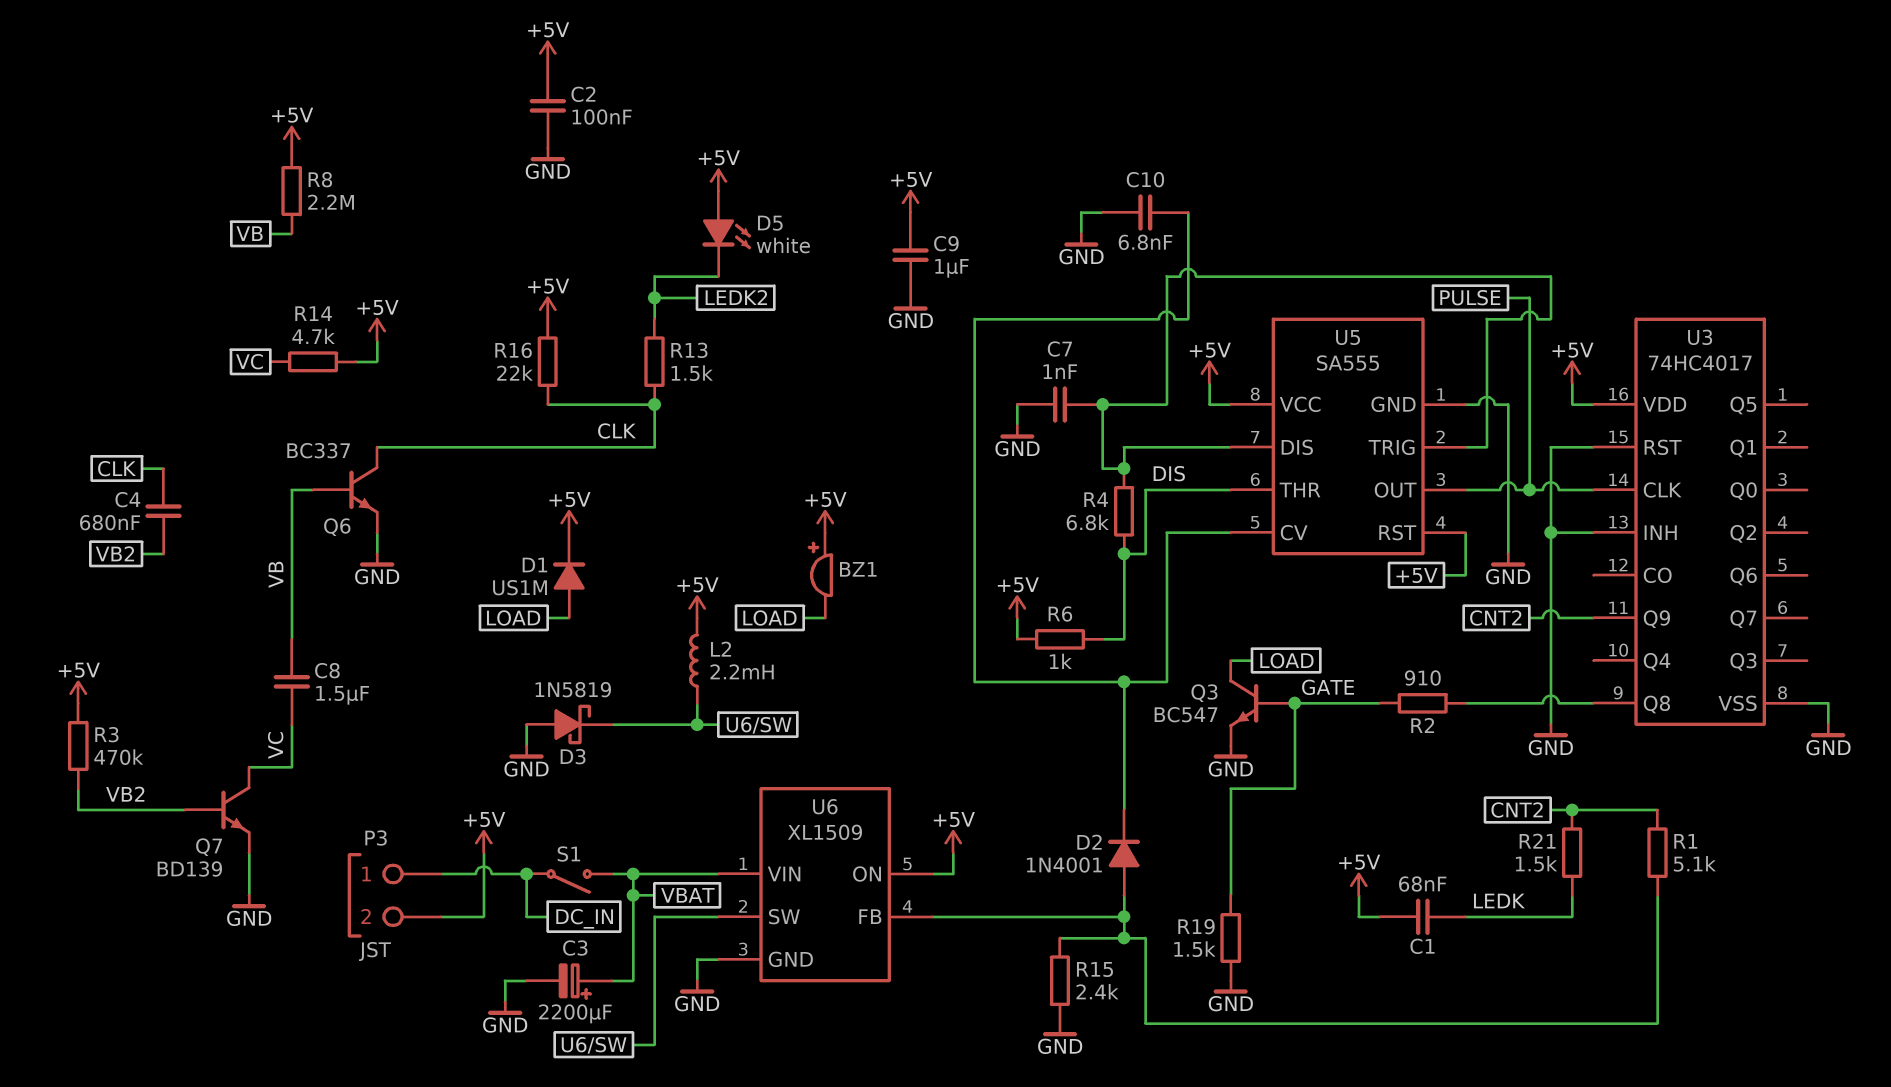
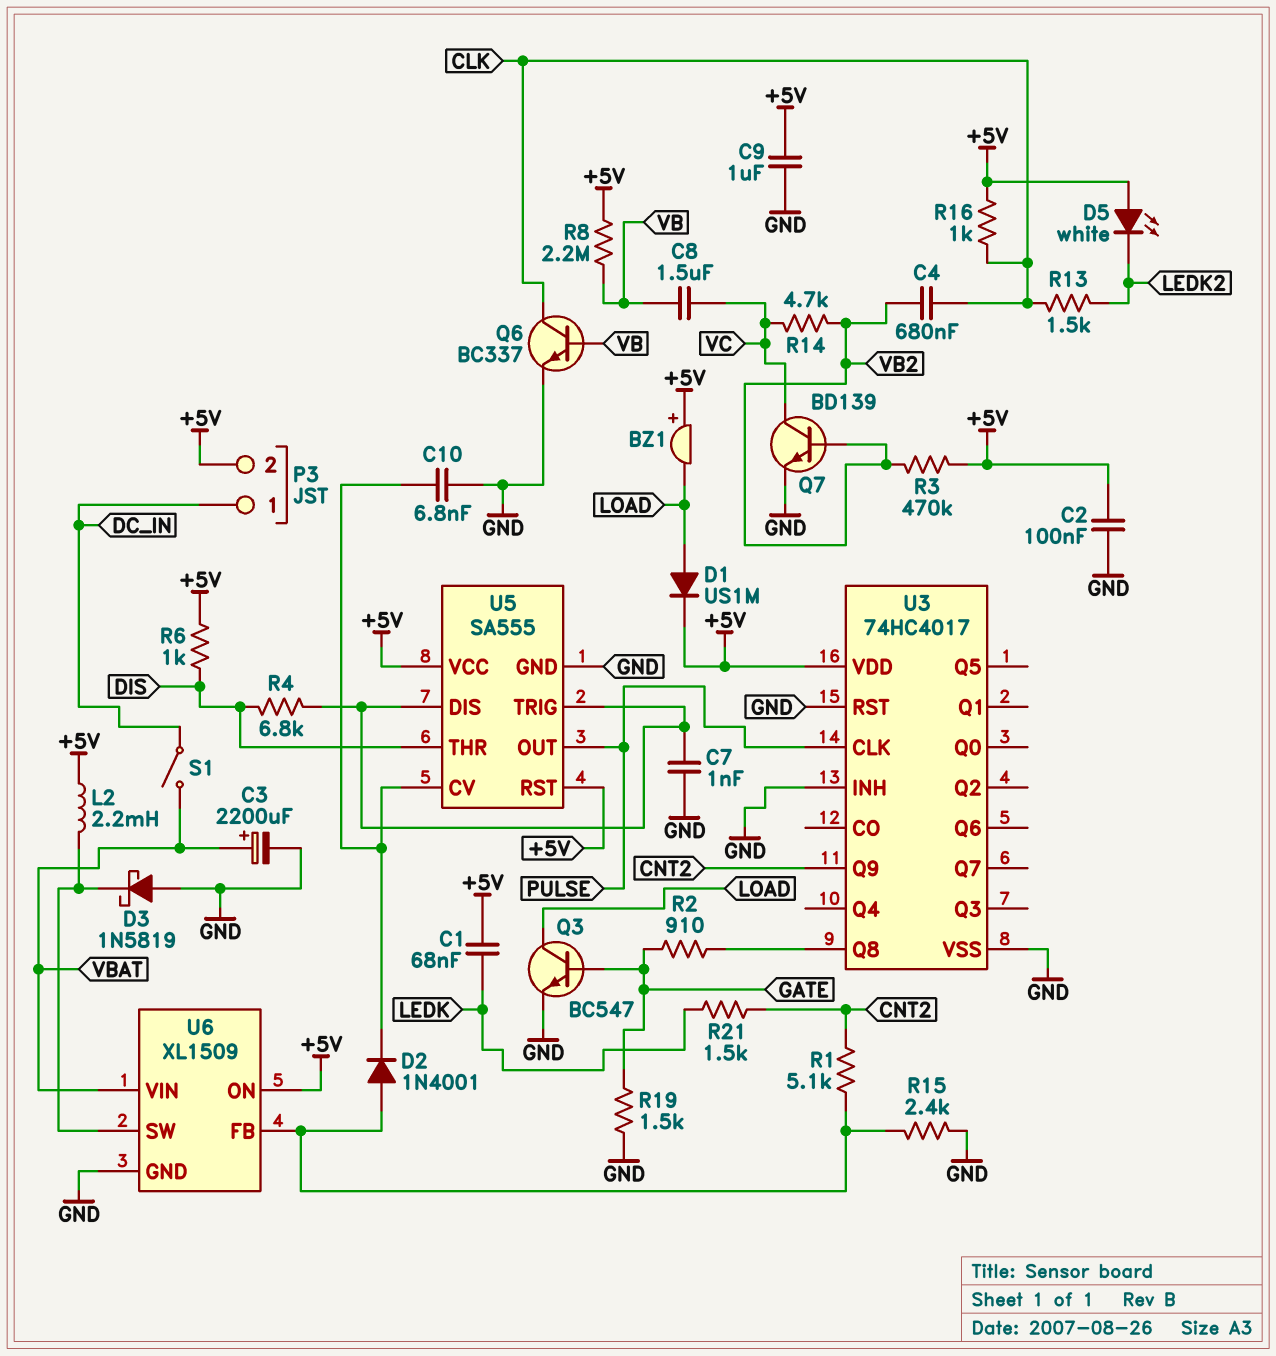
R14: 4.7k (+5V, VC) -> 4.7k (VB2, VC)
R16: 22k (+5V, CLK) -> 1k (+5V, CLK)

